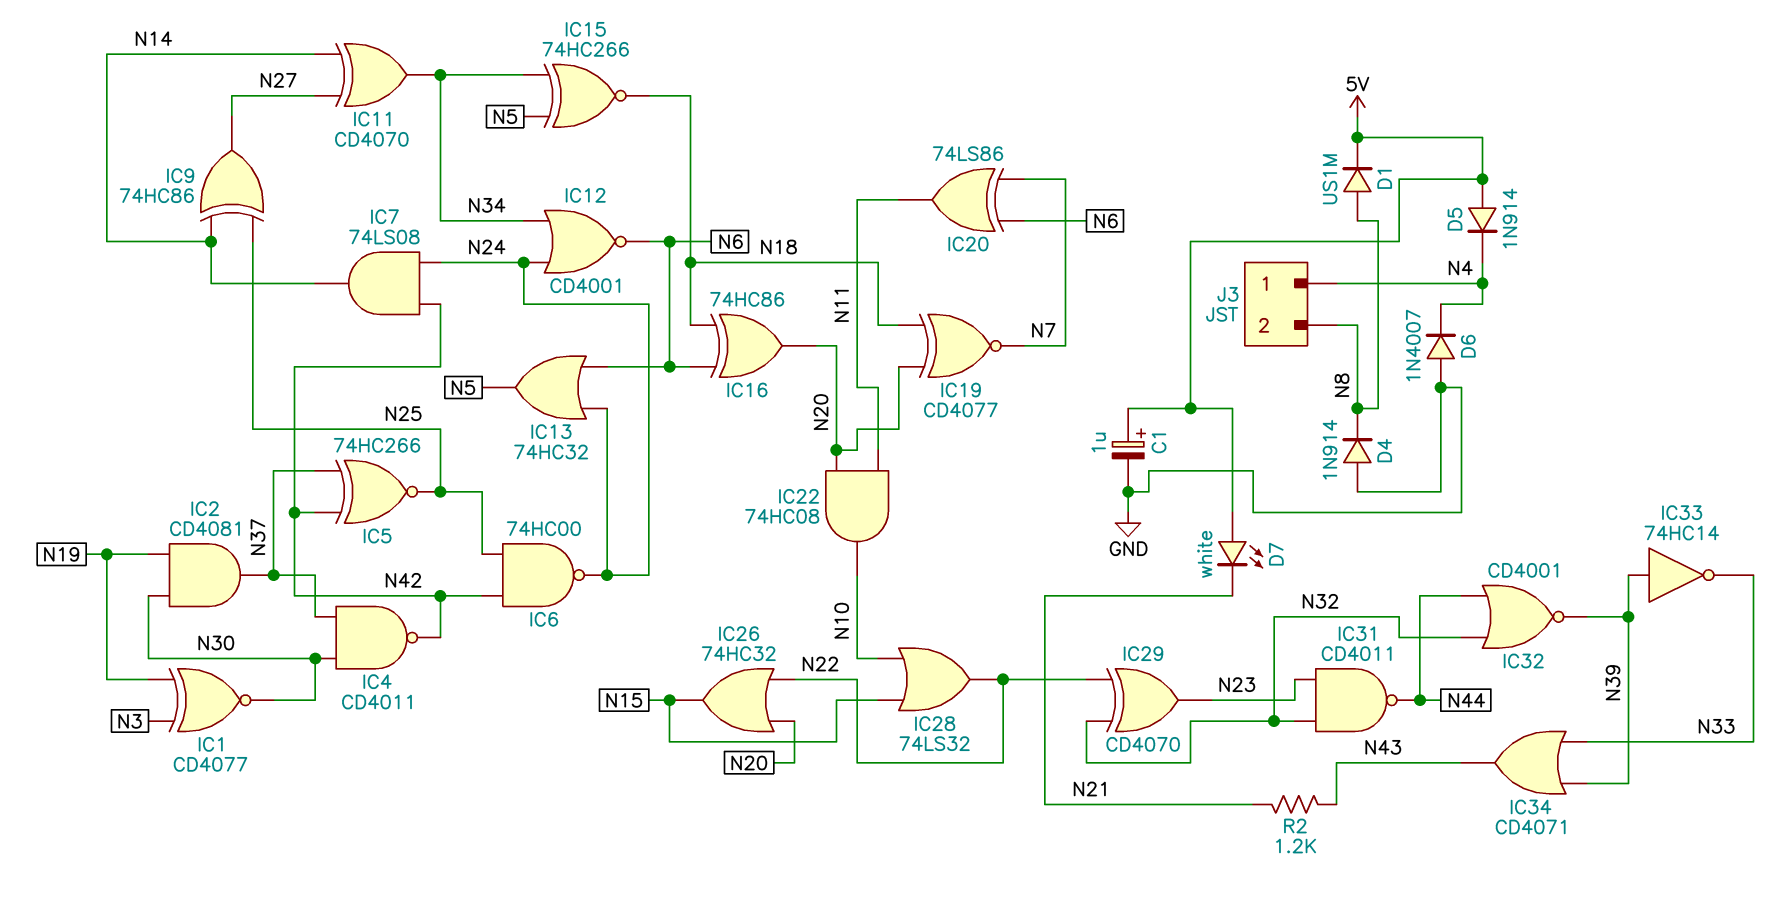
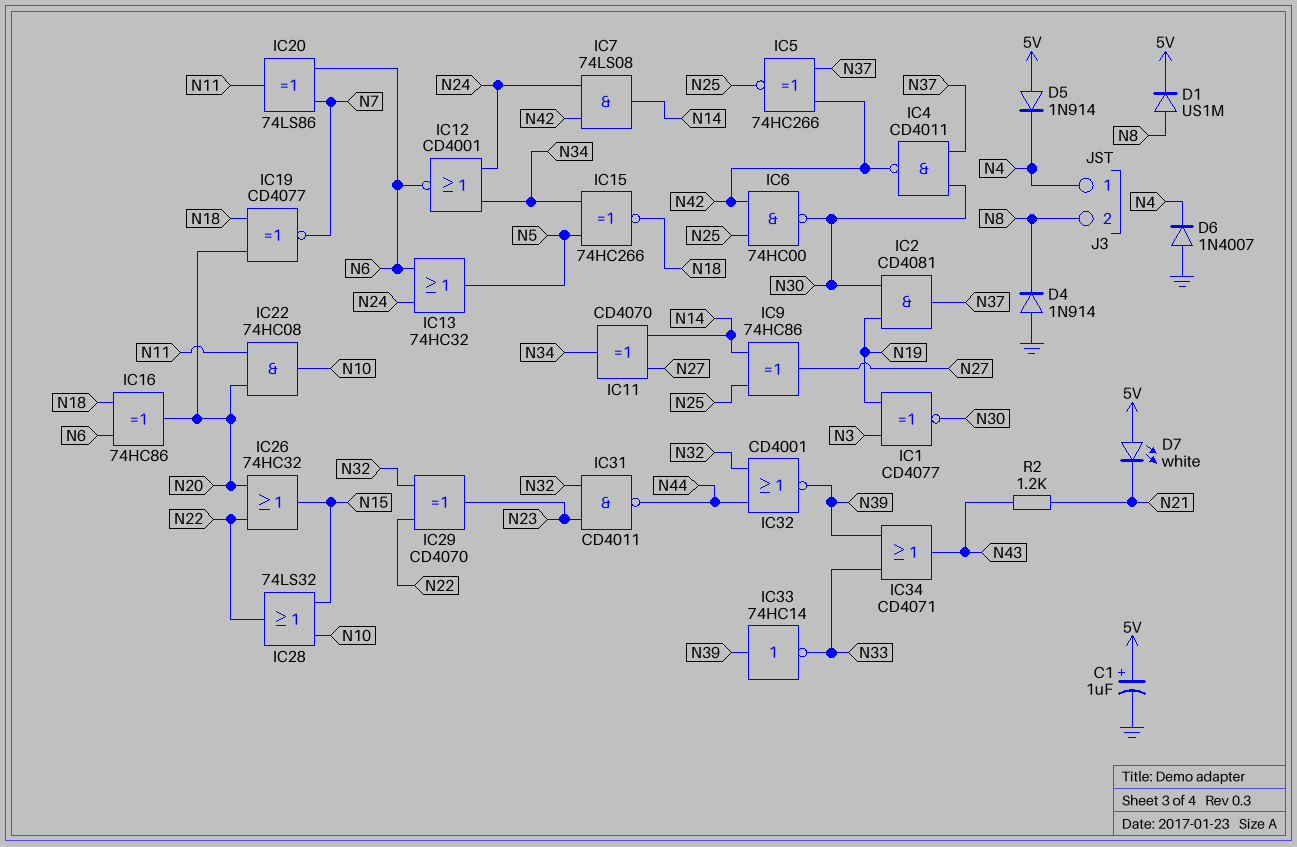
IC6: NAND 74HC00 (in N25, in N42, out N24) -> NAND 74HC00 (in N25, in N42, out N30)

